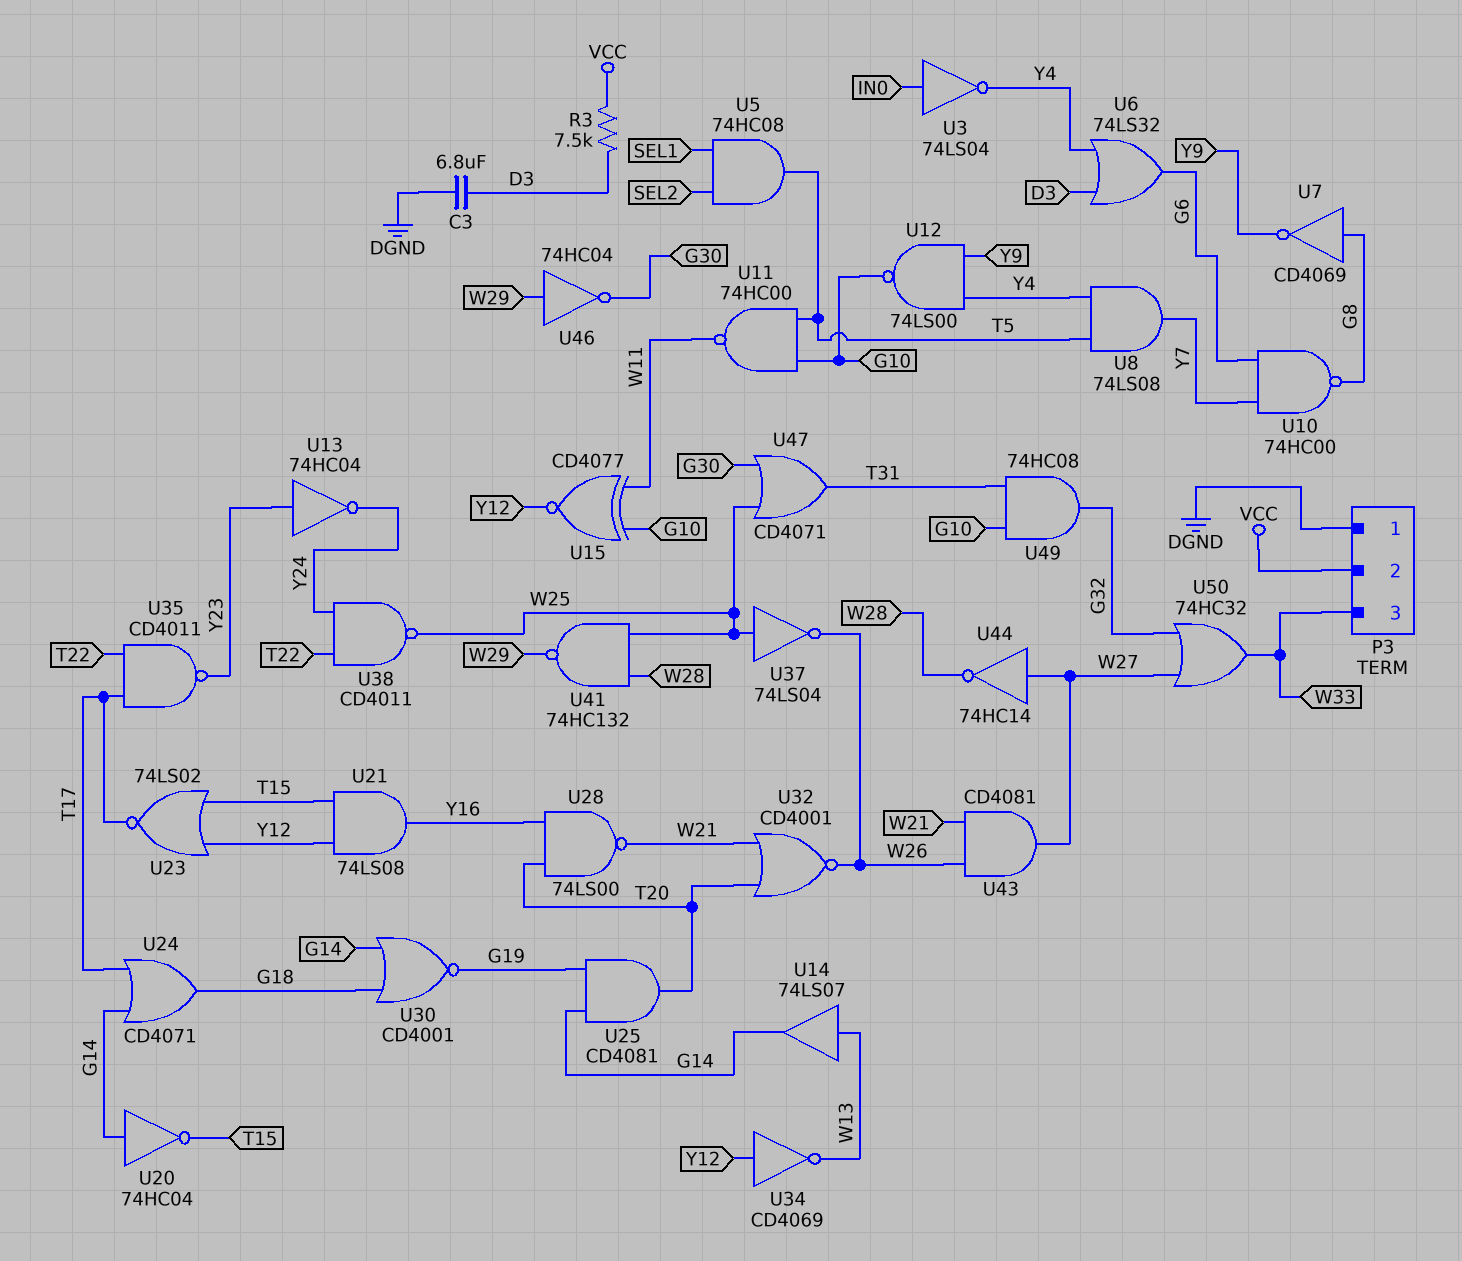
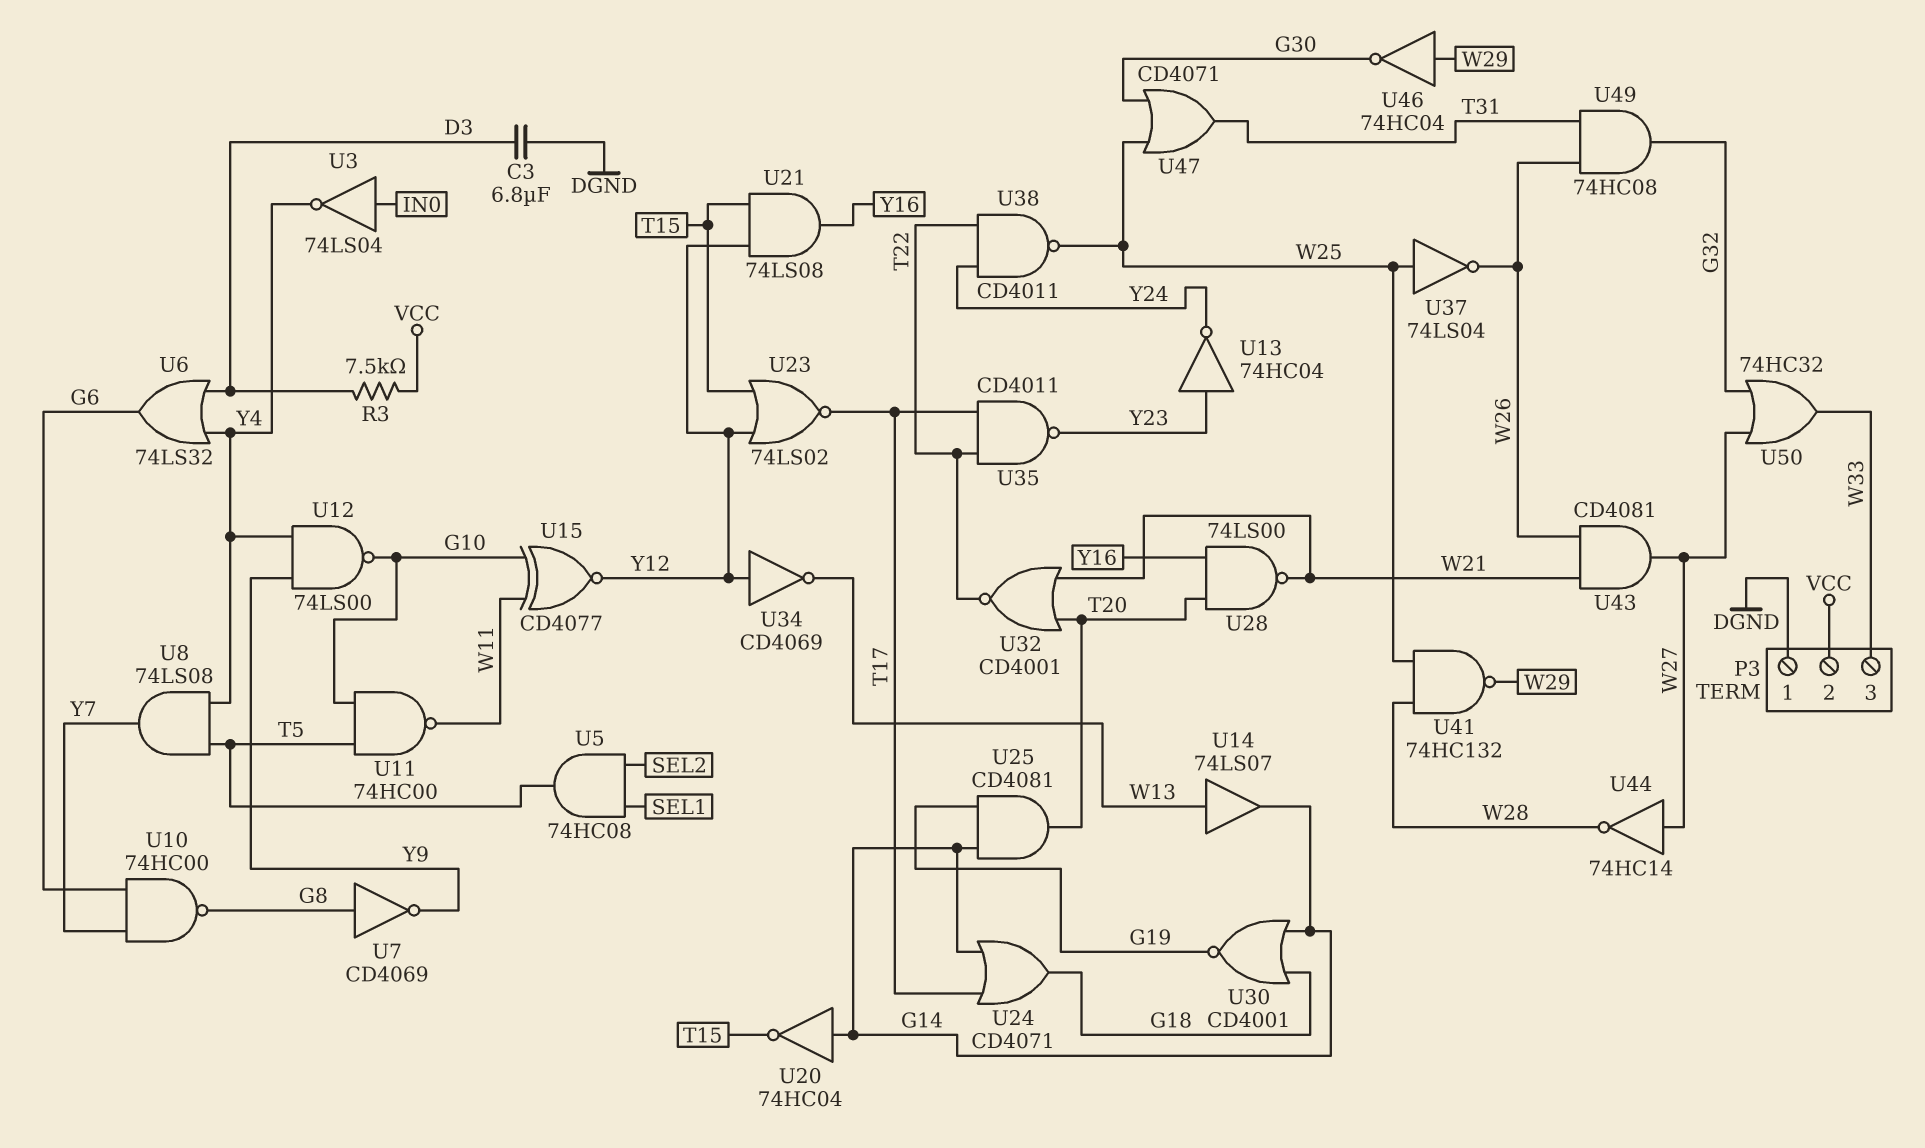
U32: NOR CD4001 (in T20, in W21, out W26) -> NOR CD4001 (in T20, in W21, out T22)
U49: AND 74HC08 (in G10, in T31, out G32) -> AND 74HC08 (in T31, in W26, out G32)

